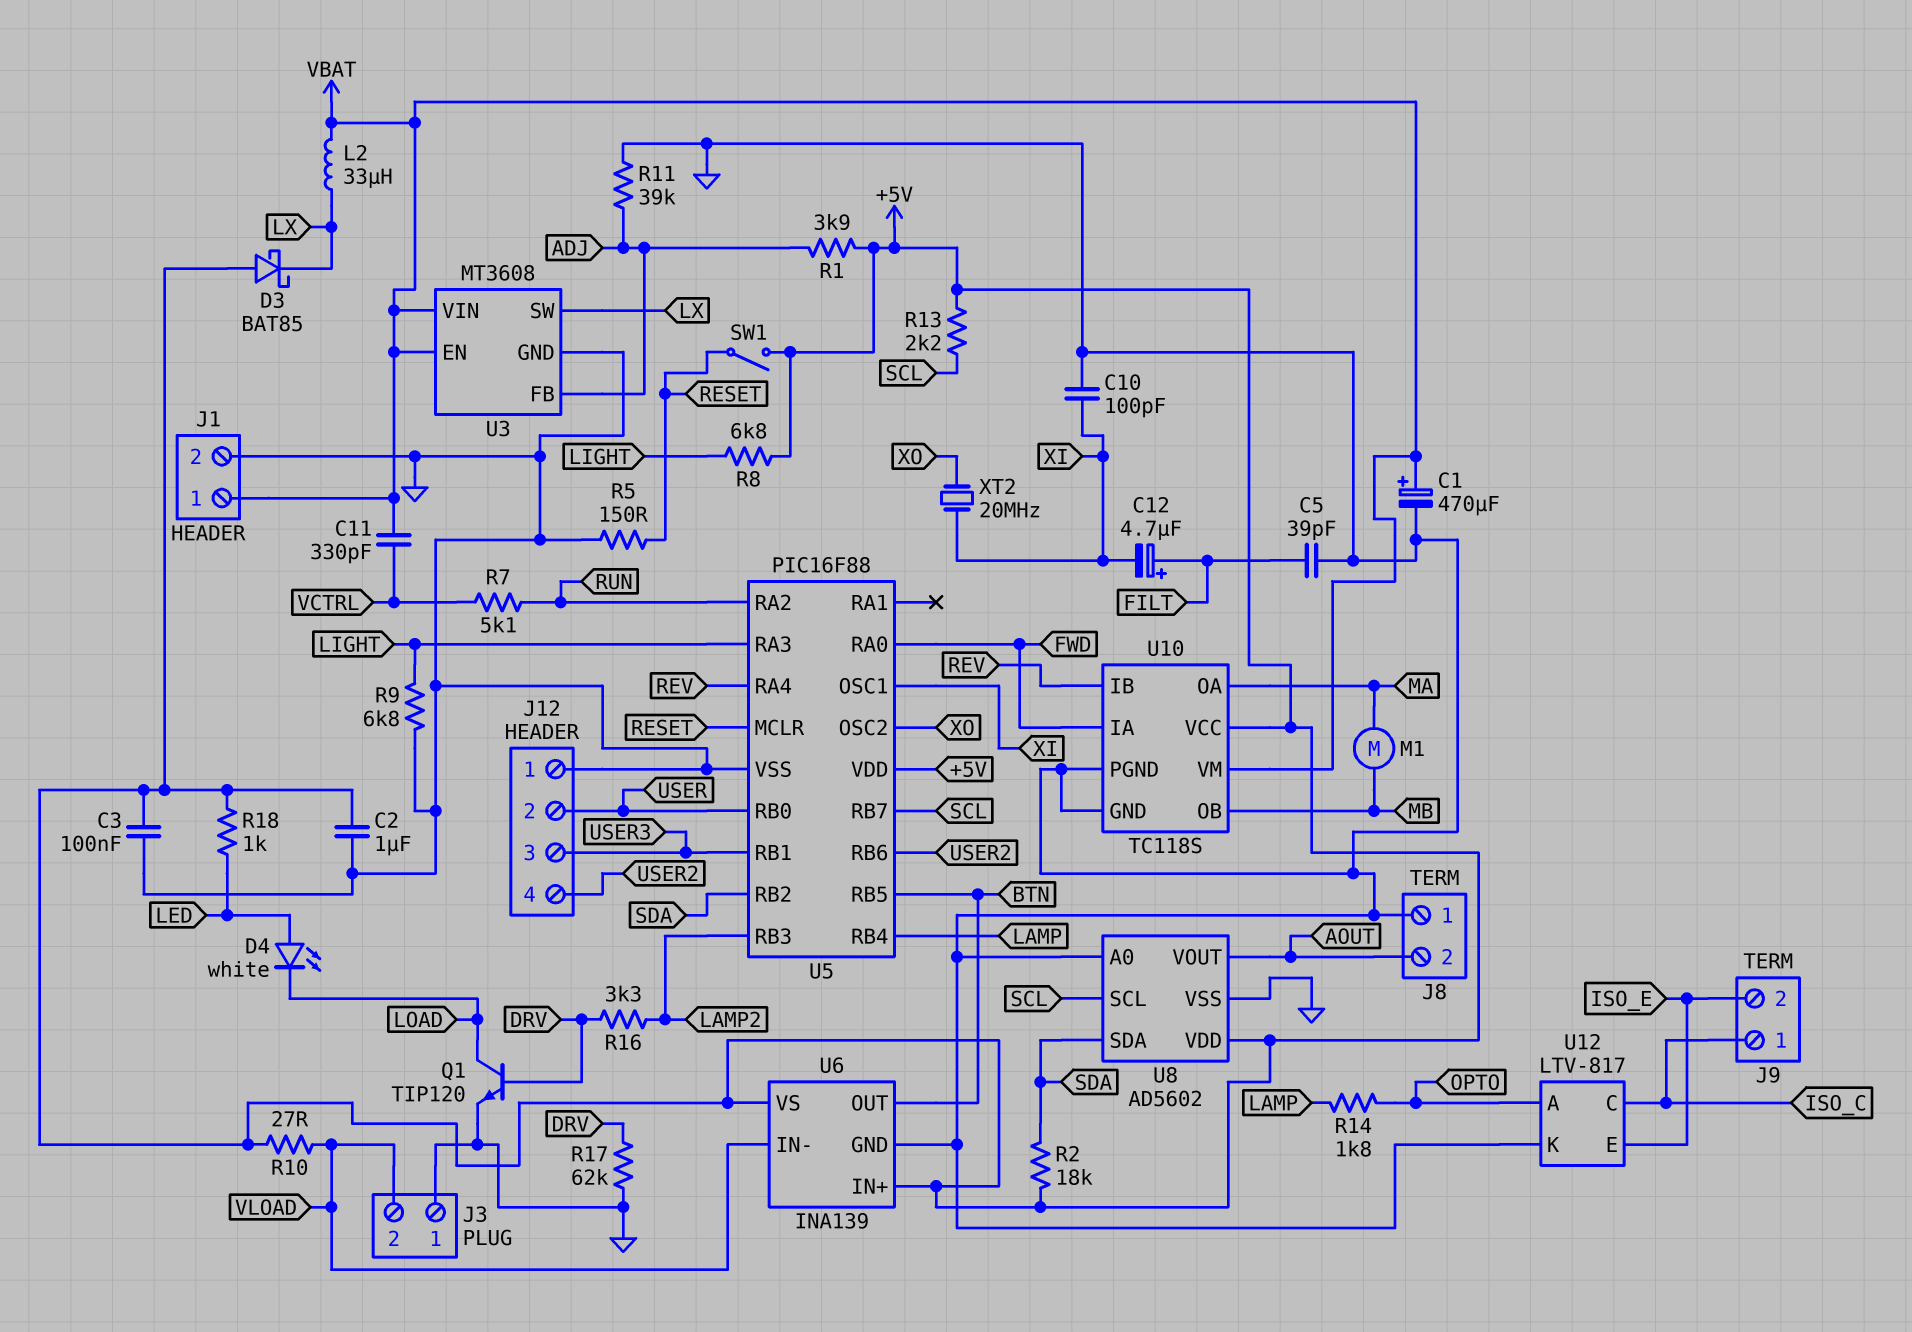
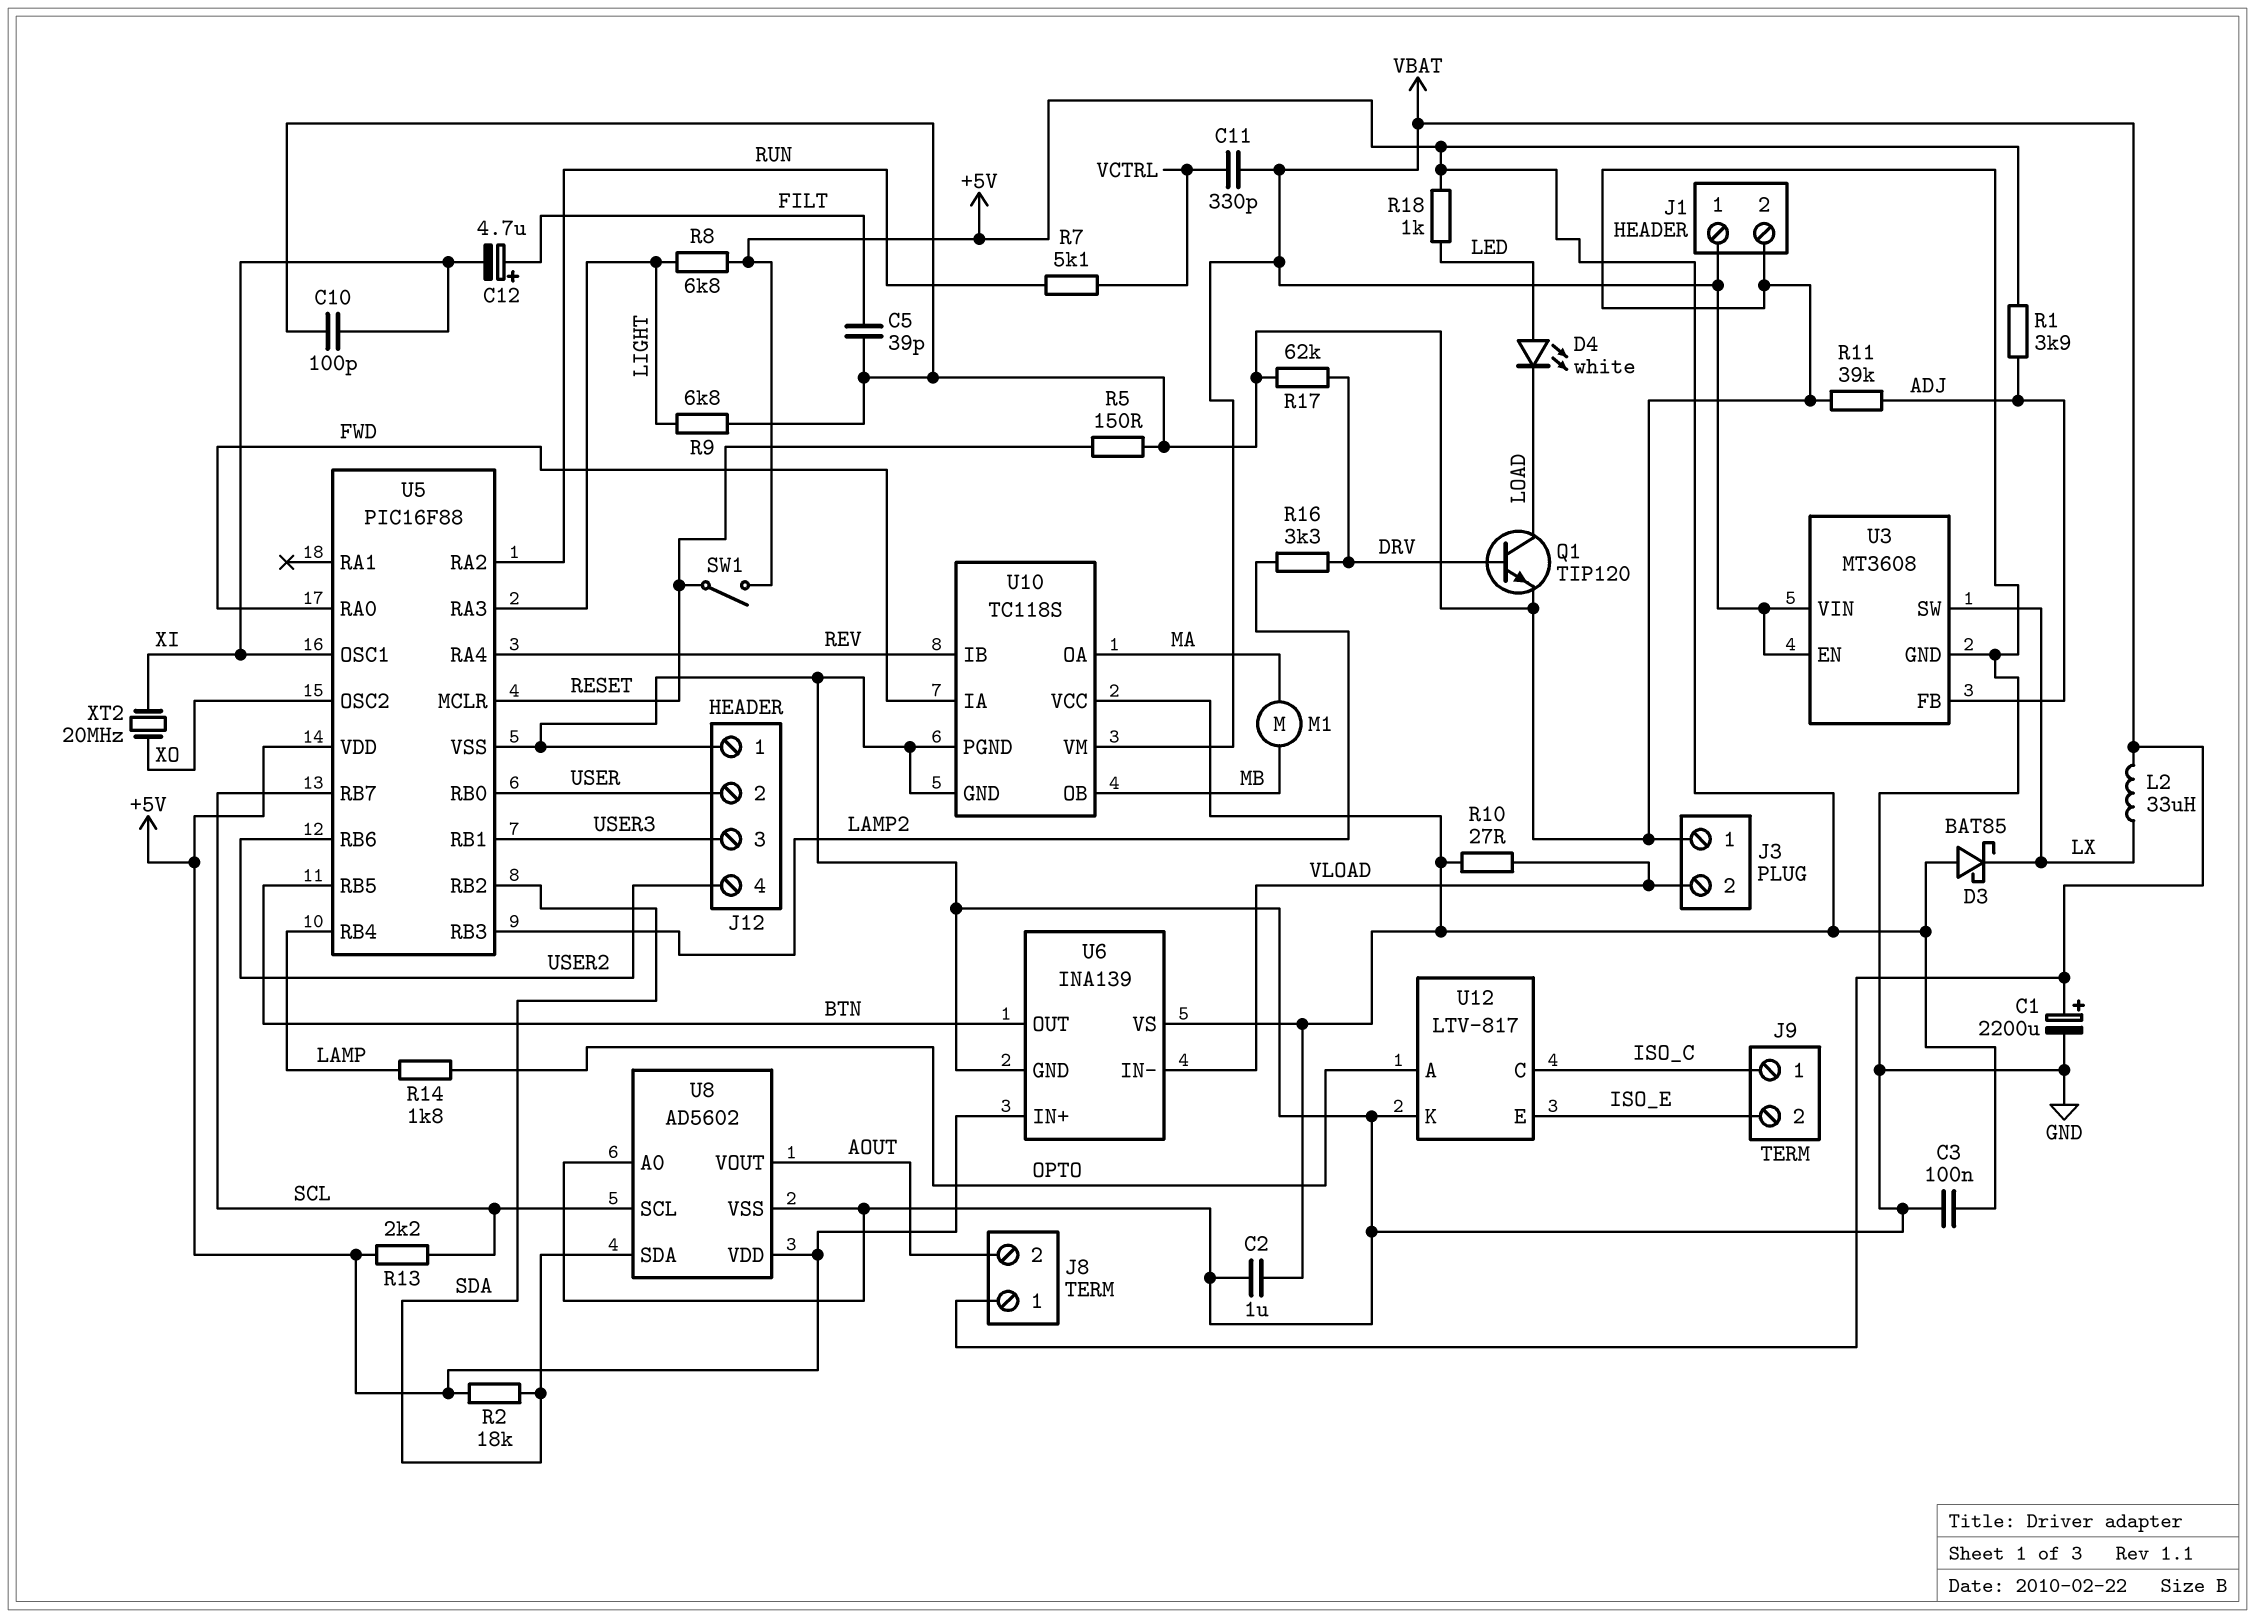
C1: 470uF (plus VBAT, minus GND) -> 2200uF (plus VBAT, minus GND)
J8 pin 1: GND -> VBAT

